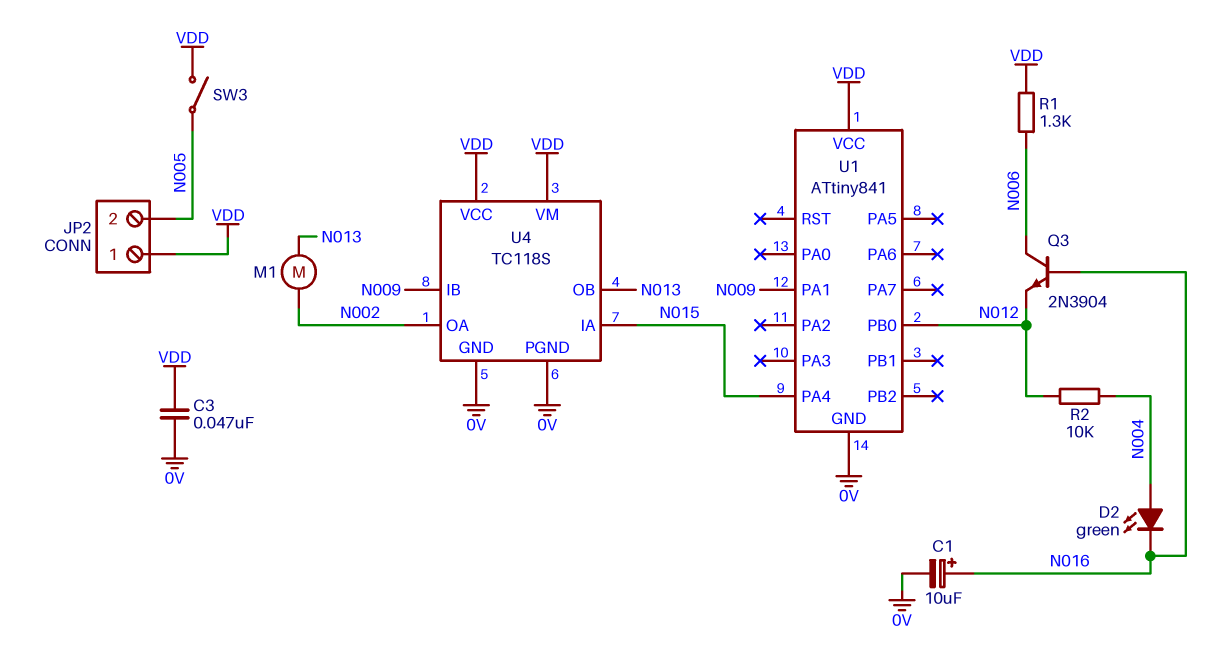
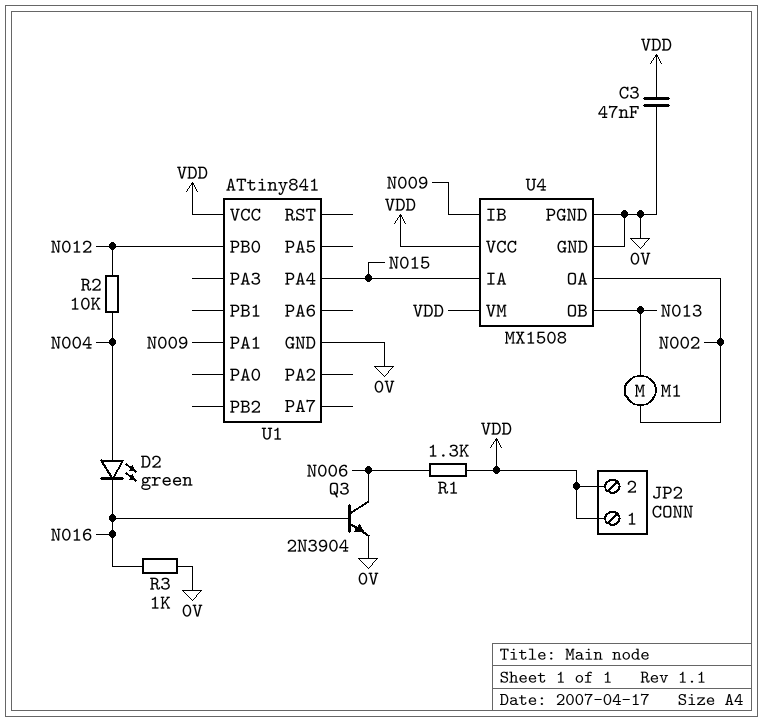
C1: 10uF (plus N016, minus 0V) -> none
JP2 pin 2: N005 -> VDD
Q3: NPN 2N3904 (B N016, C N006, E N012) -> NPN 2N3904 (B N016, C N006, E 0V)
R3: none -> 1k (0V, N016)
SW3: switch (N005, VDD) -> none
U4: TC118S -> MX1508

